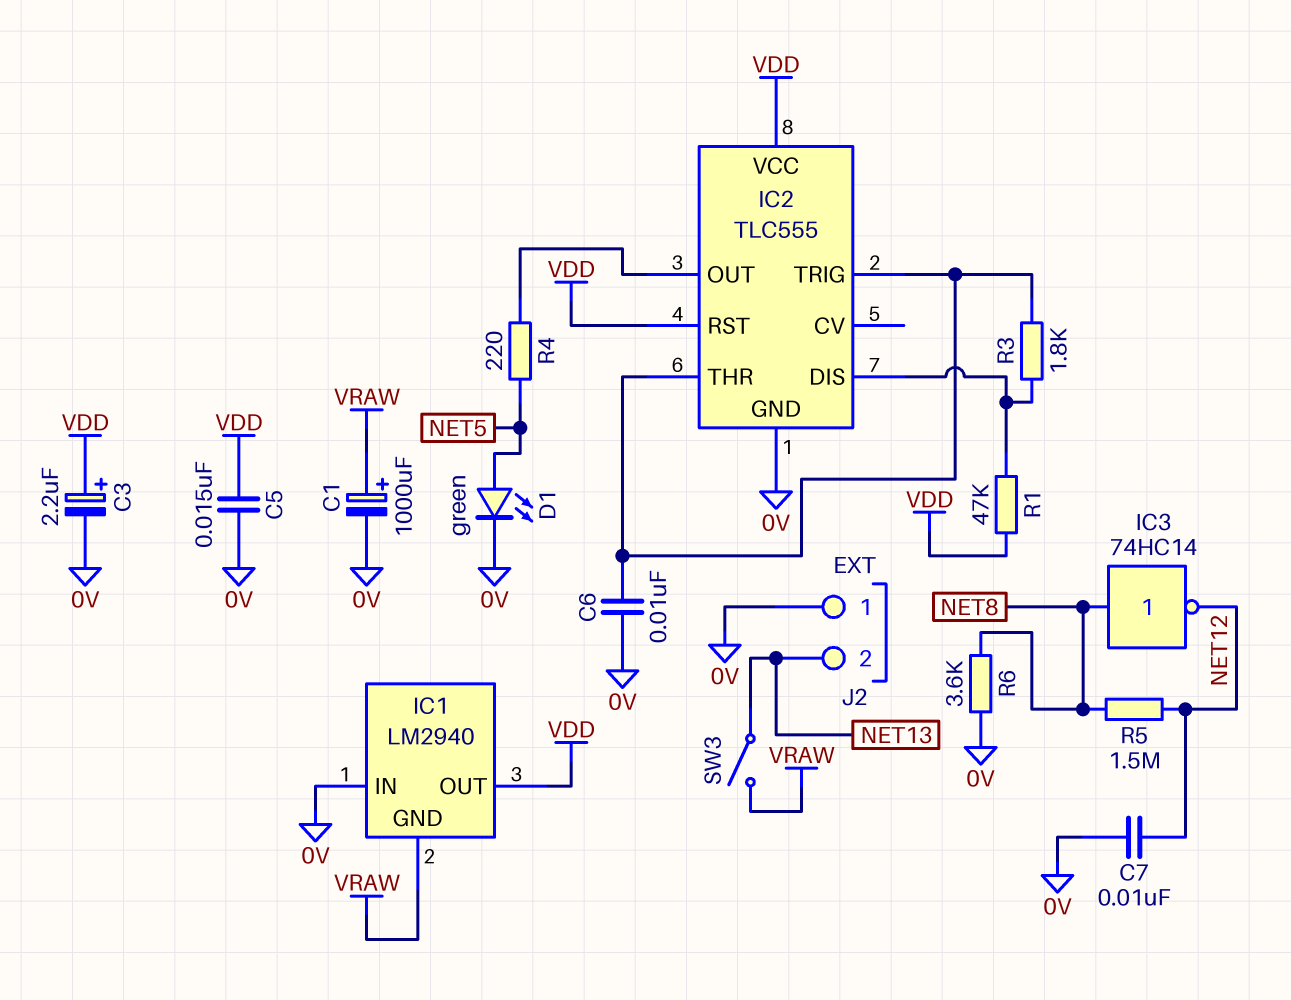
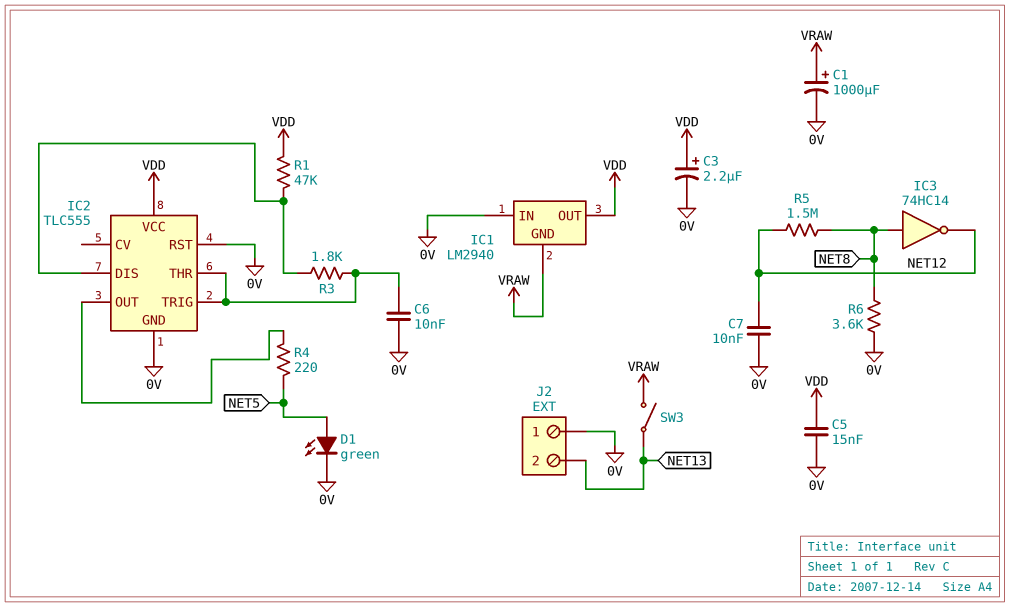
IC2 pin RST: VDD -> 0V

